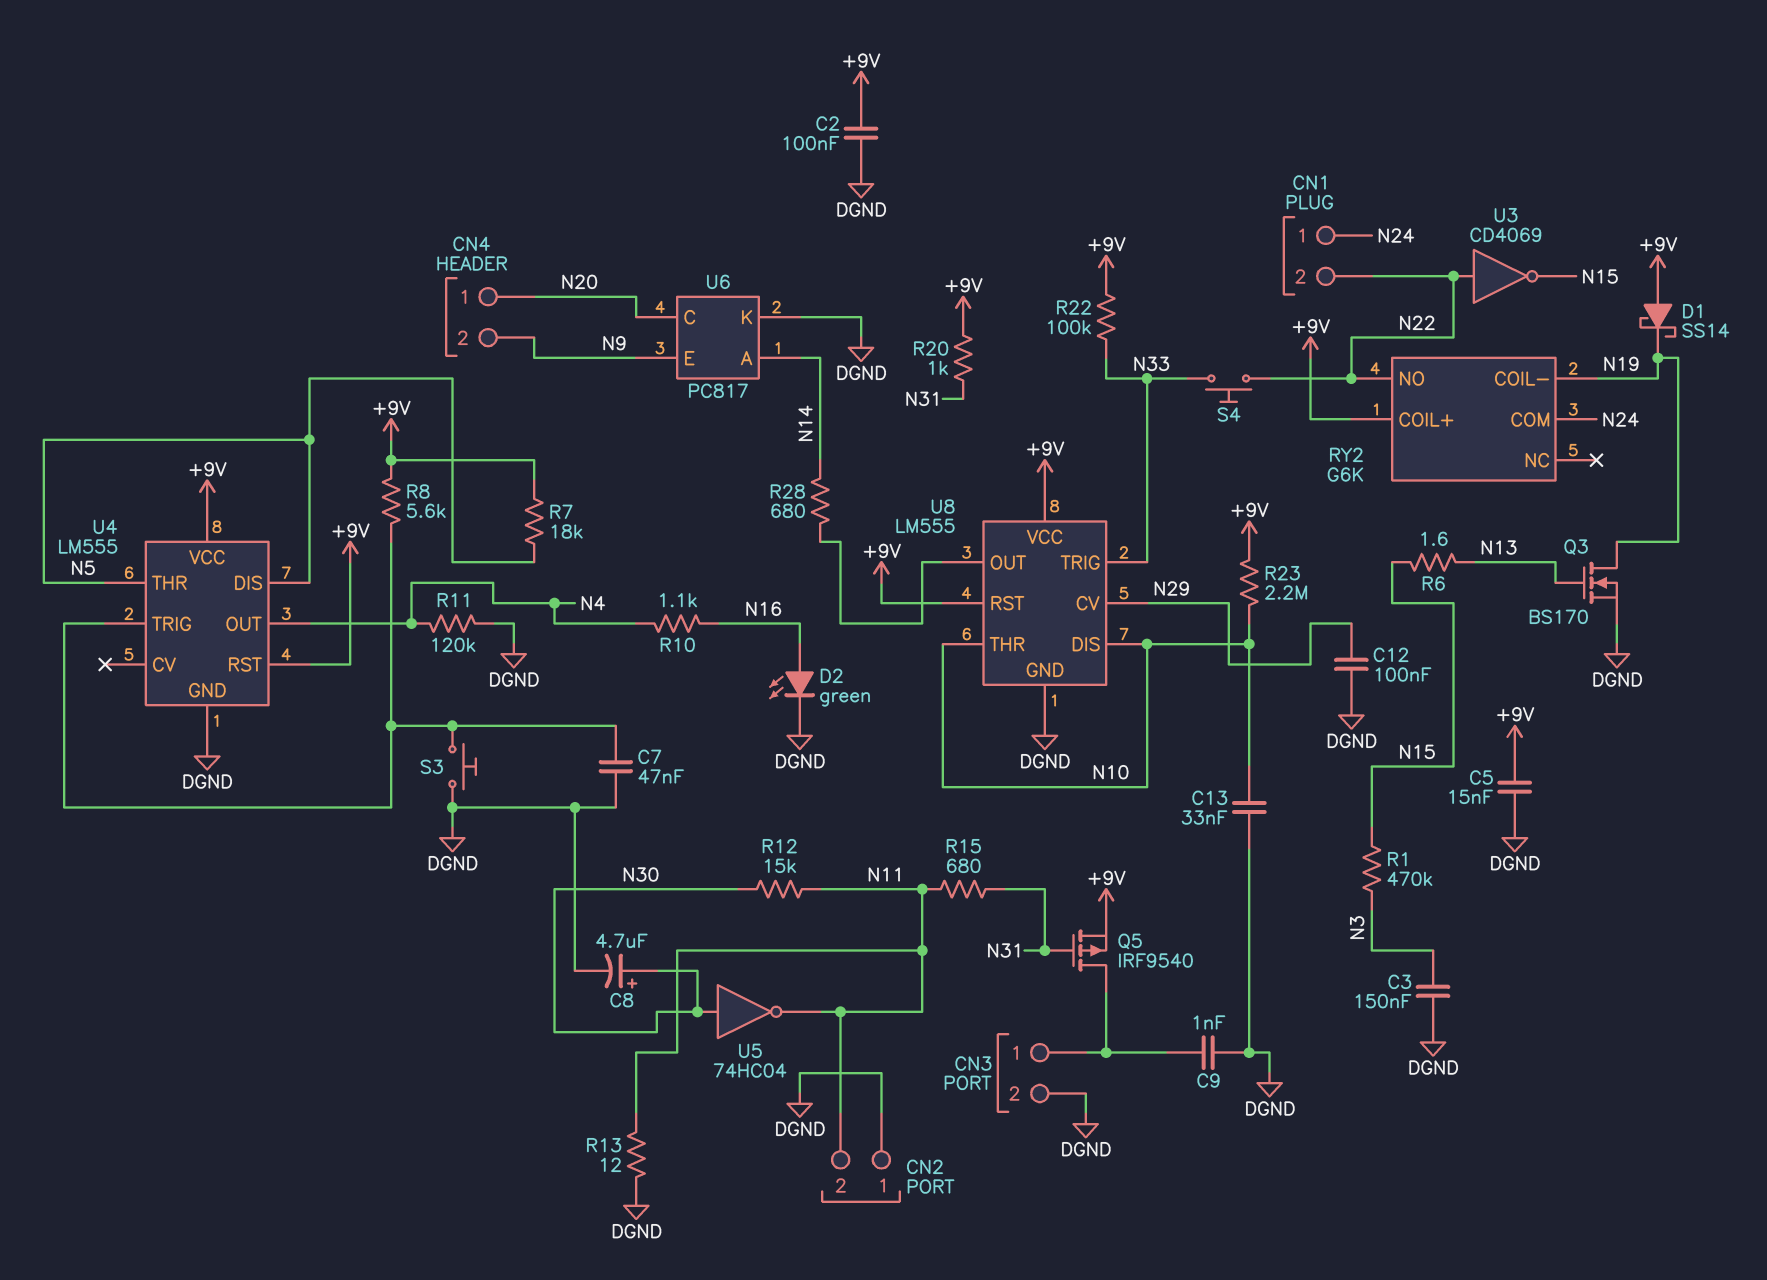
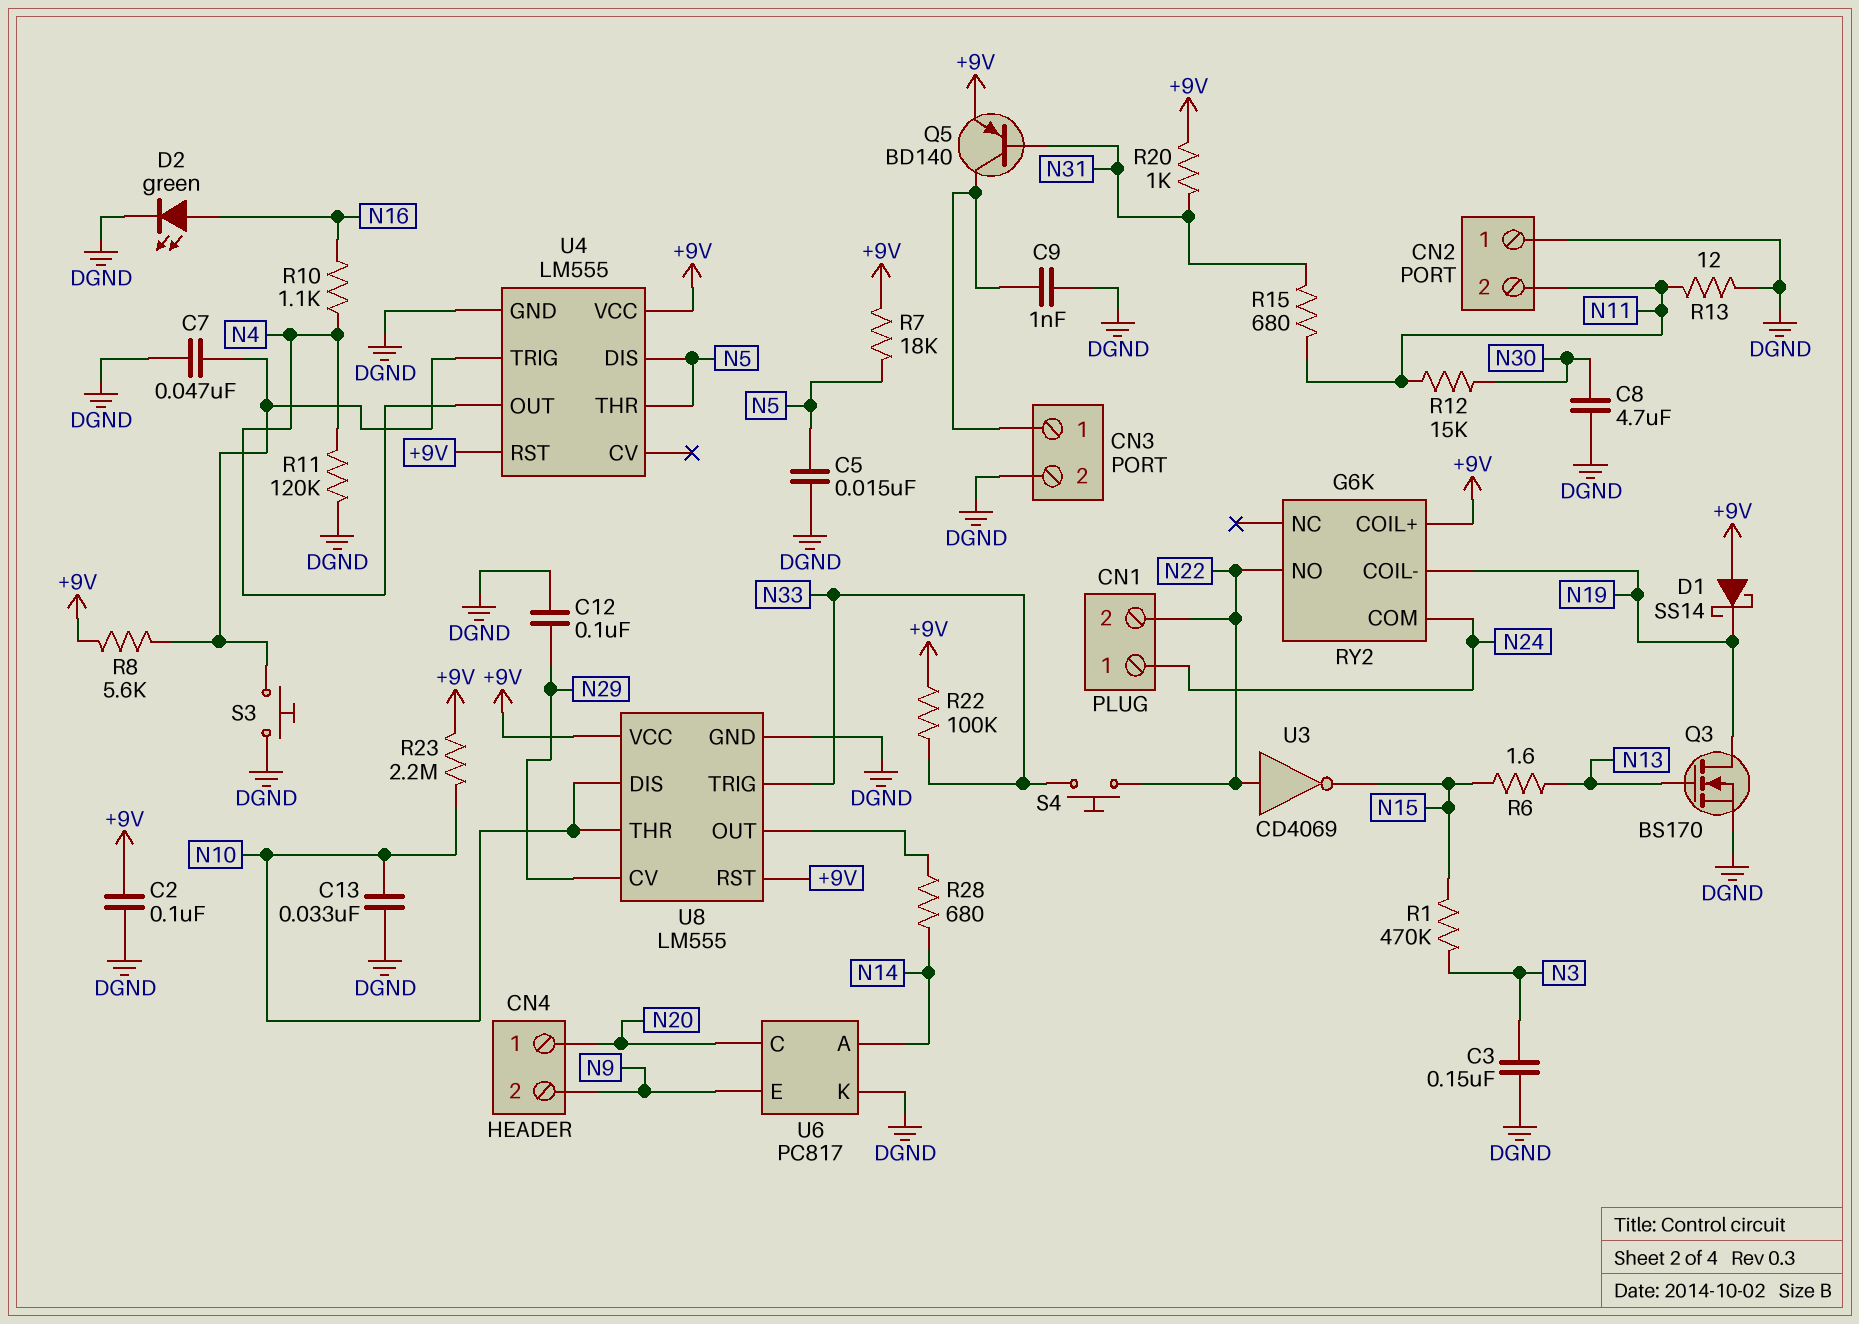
C5: 15nF (+9V, DGND) -> 15nF (DGND, N5)
C8: 4.7uF (plus N30, minus DGND) -> 4.7uF (DGND, N30)
Q5: PMOS IRF9540 (G N31, D CN3/1, S +9V) -> PNP BD140 (B N31, C CN3/1, E +9V)
U5: NOT 74HC04 (in N30, out N11) -> none

